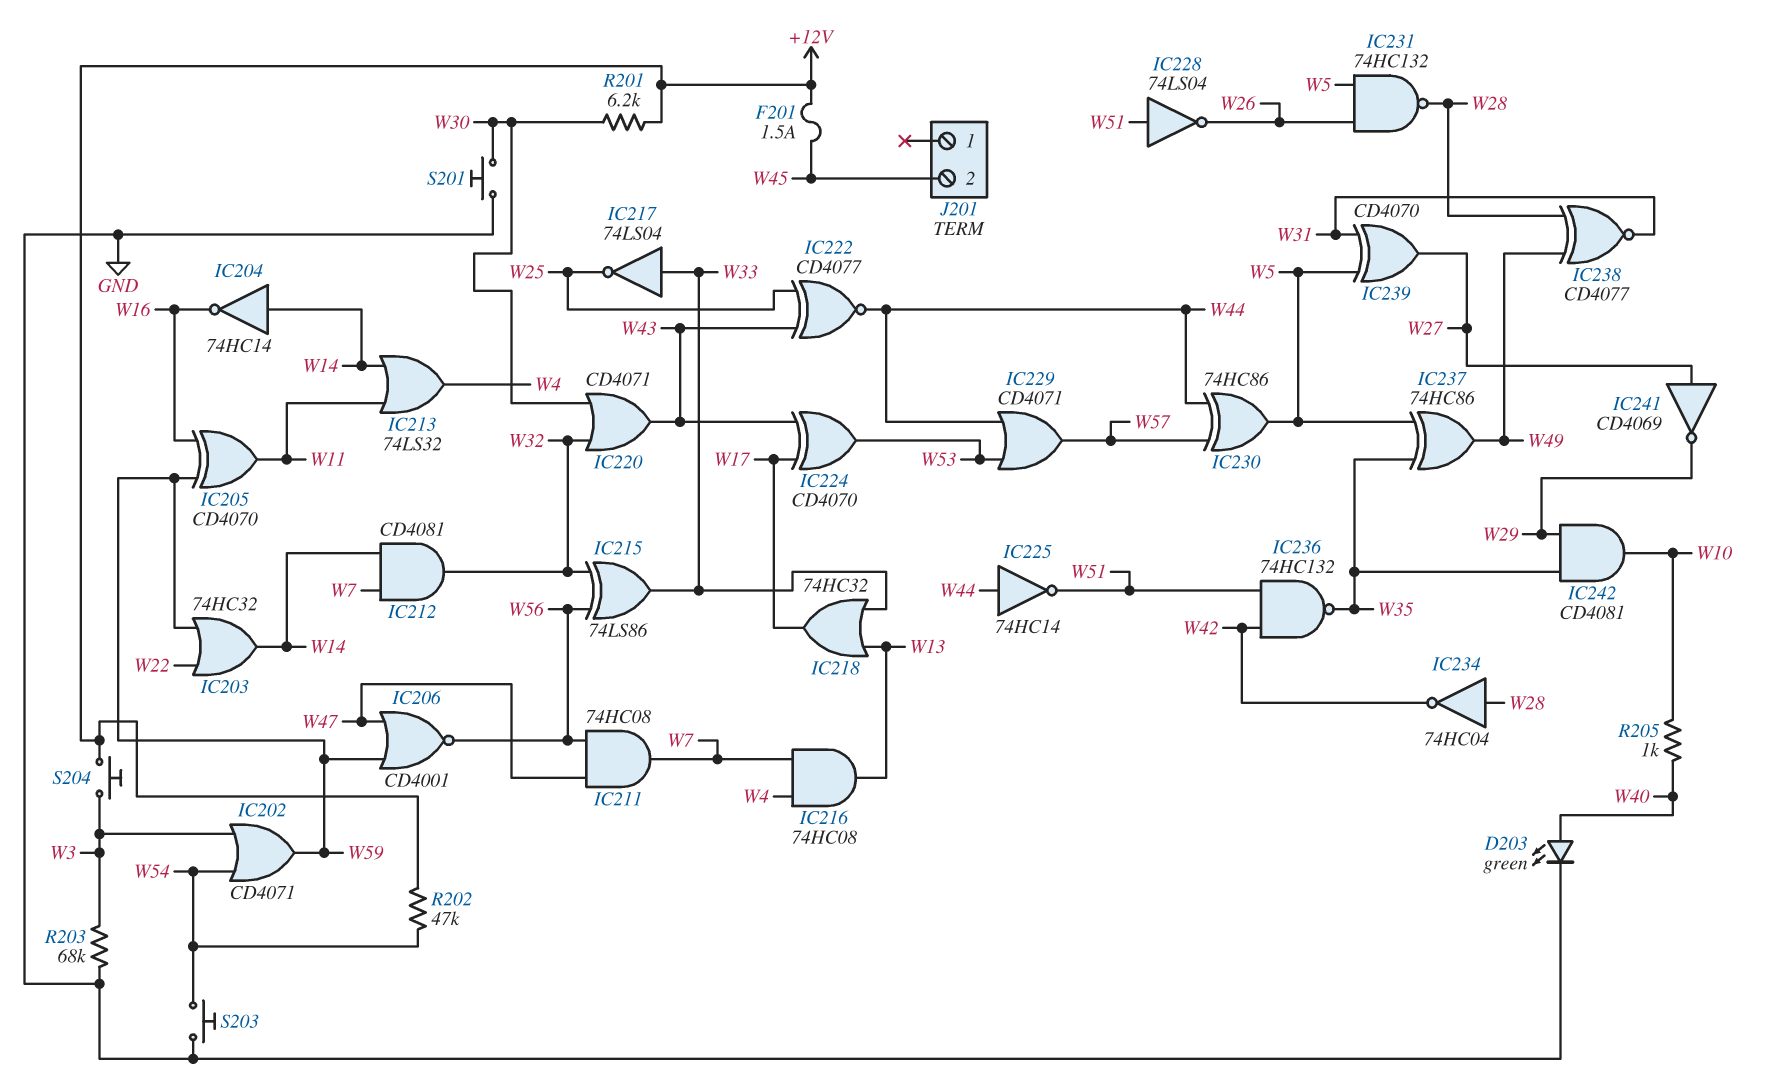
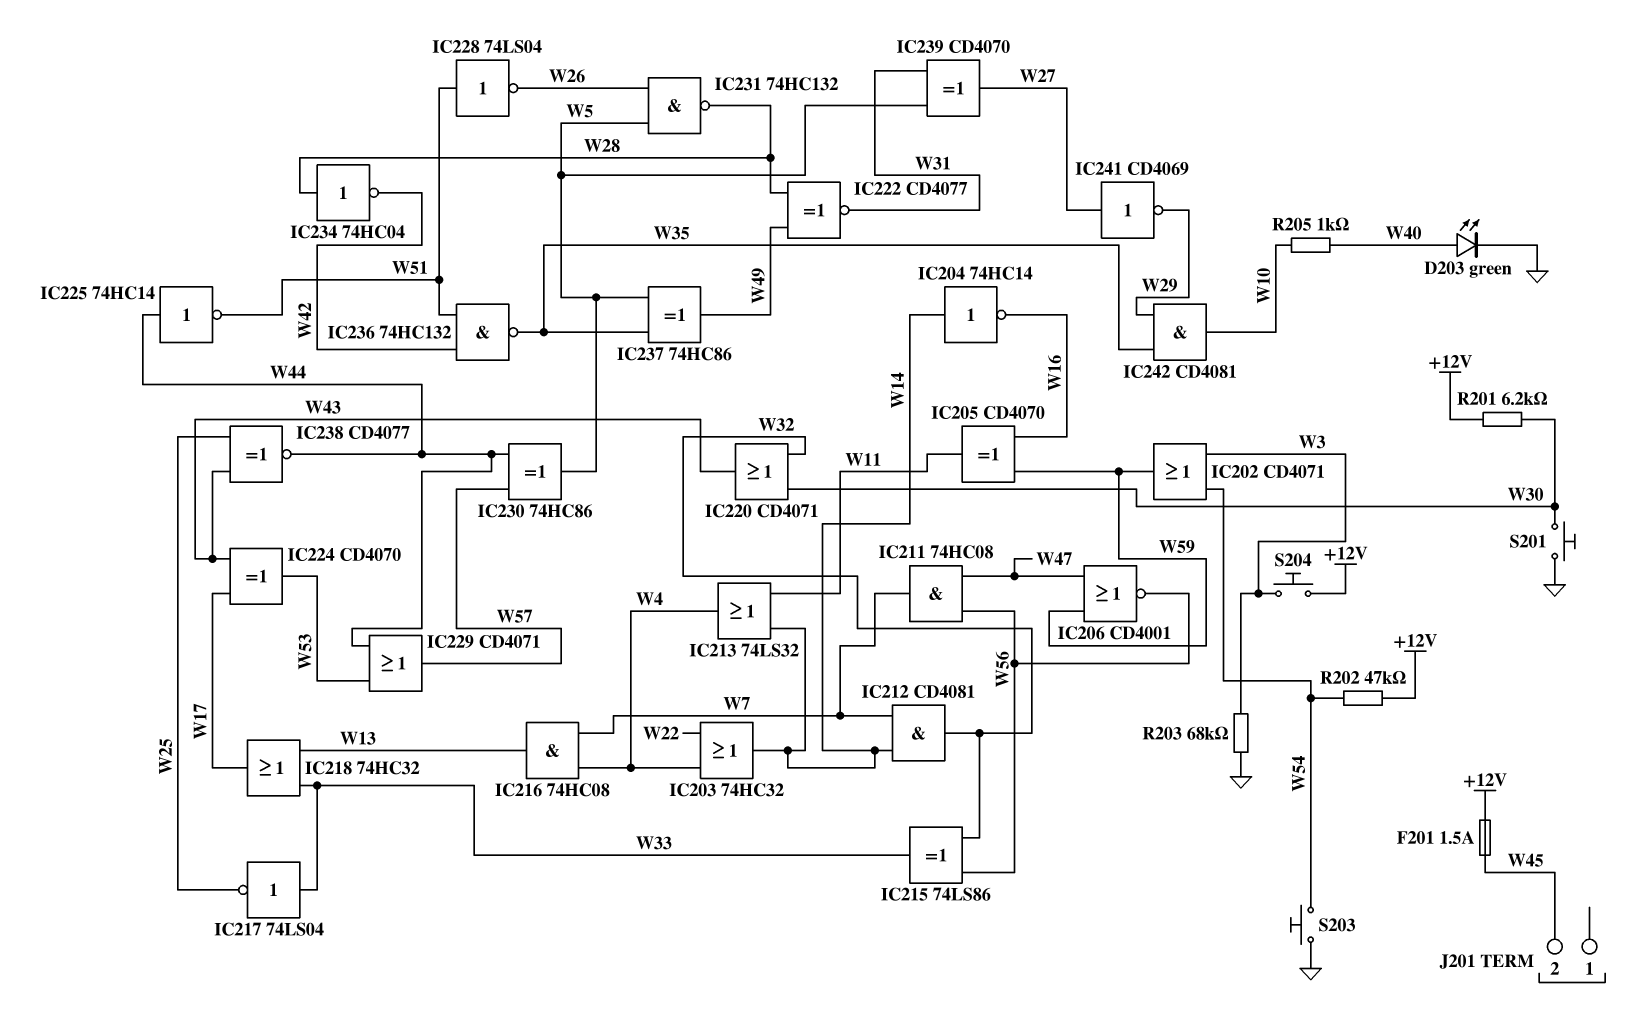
IC203: OR 74HC32 (in W22, in W59, out W14) -> OR 74HC32 (in W4, in W22, out W14)
IC222: XNOR CD4077 (in W25, in W43, out W44) -> XNOR CD4077 (in W28, in W49, out W31)
IC238: XNOR CD4077 (in W28, in W49, out W31) -> XNOR CD4077 (in W25, in W43, out W44)

